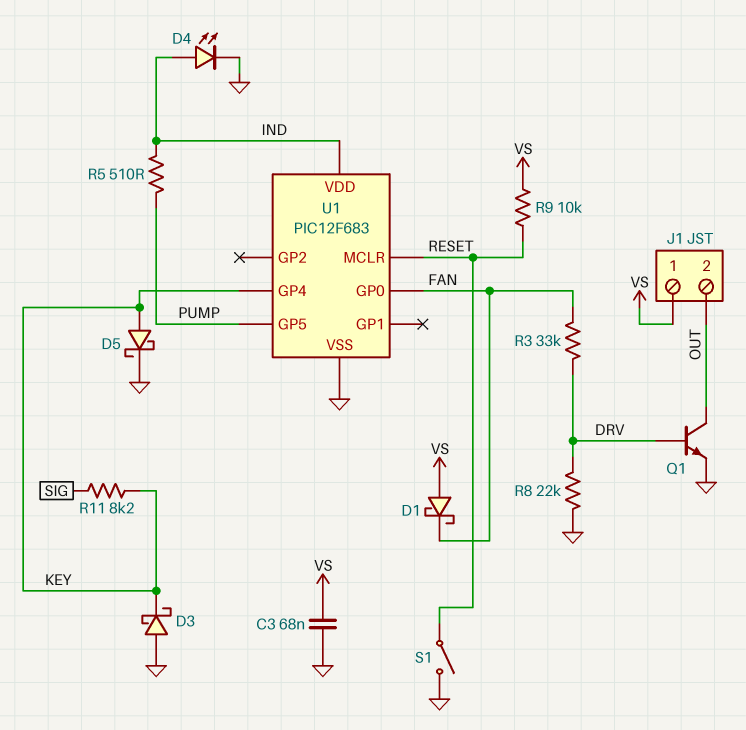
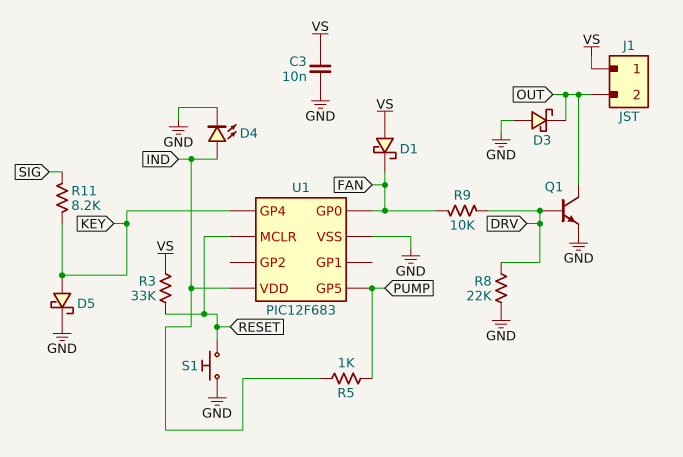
C3: 68nF (GND, VS) -> 10nF (GND, VS)
D3: schottky (A GND, K KEY) -> schottky (A GND, K OUT)
R3: 33k (DRV, FAN) -> 33k (RESET, VS)
R5: 510 (IND, PUMP) -> 1k (IND, PUMP)
R9: 10k (RESET, VS) -> 10k (DRV, FAN)
S1: switch (GND, RESET) -> button (GND, RESET)

